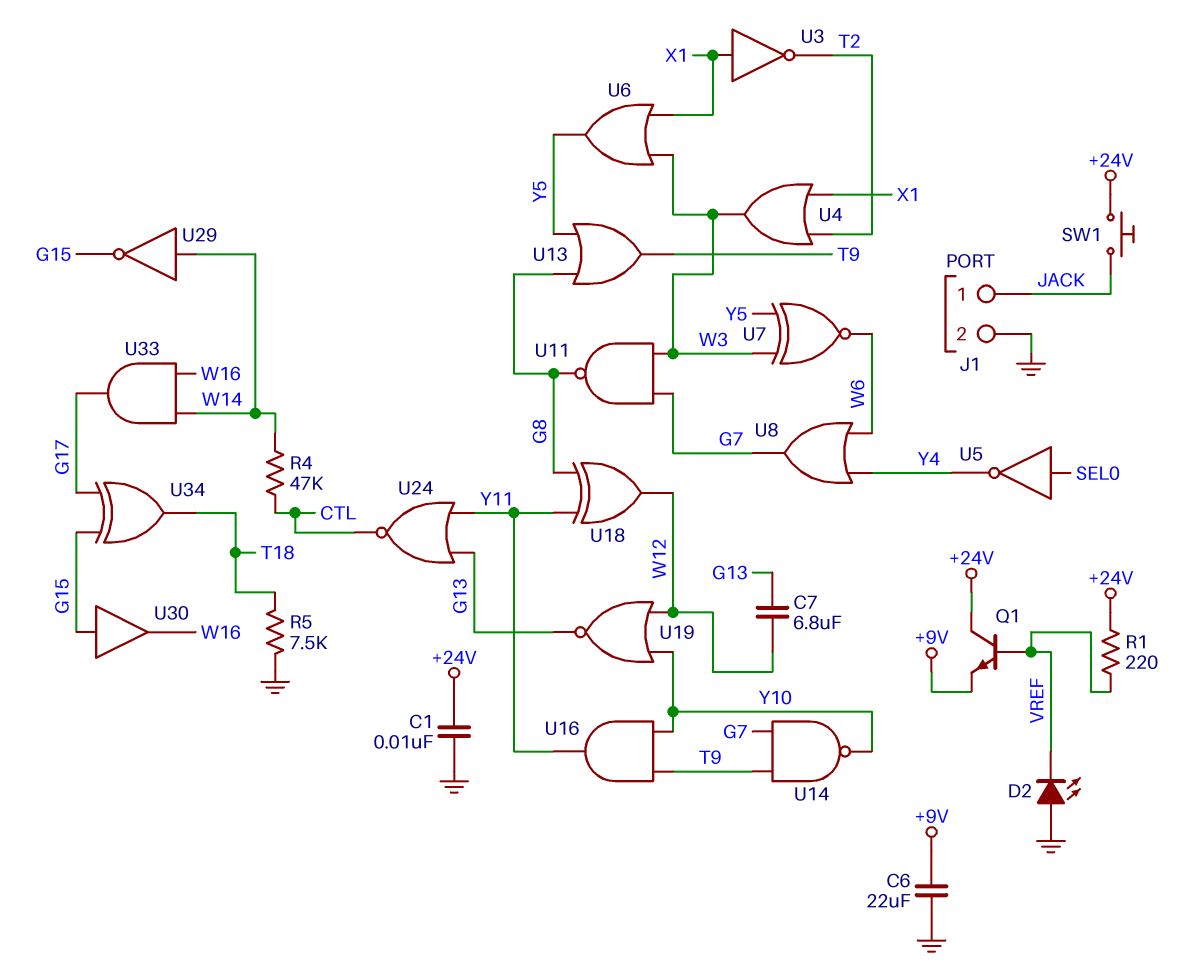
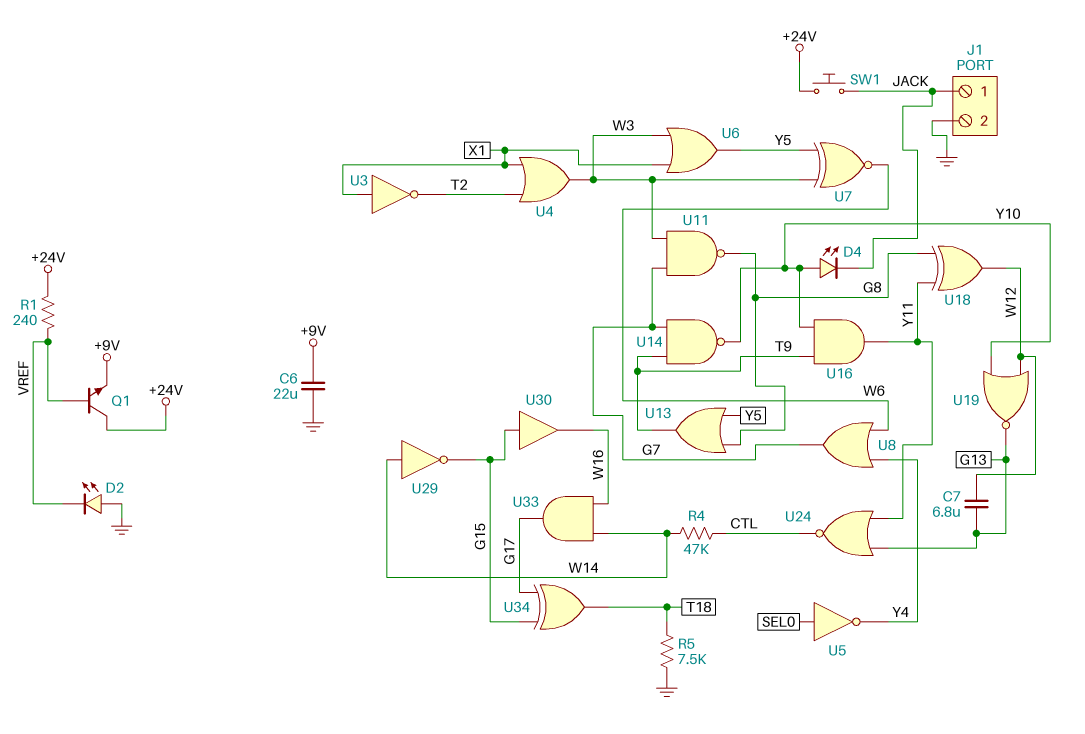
C1: 10nF (+24V, GND) -> none
D4: none -> LED (A Y10, K JACK)
R1: 220 (+24V, VREF) -> 240 (+24V, VREF)

